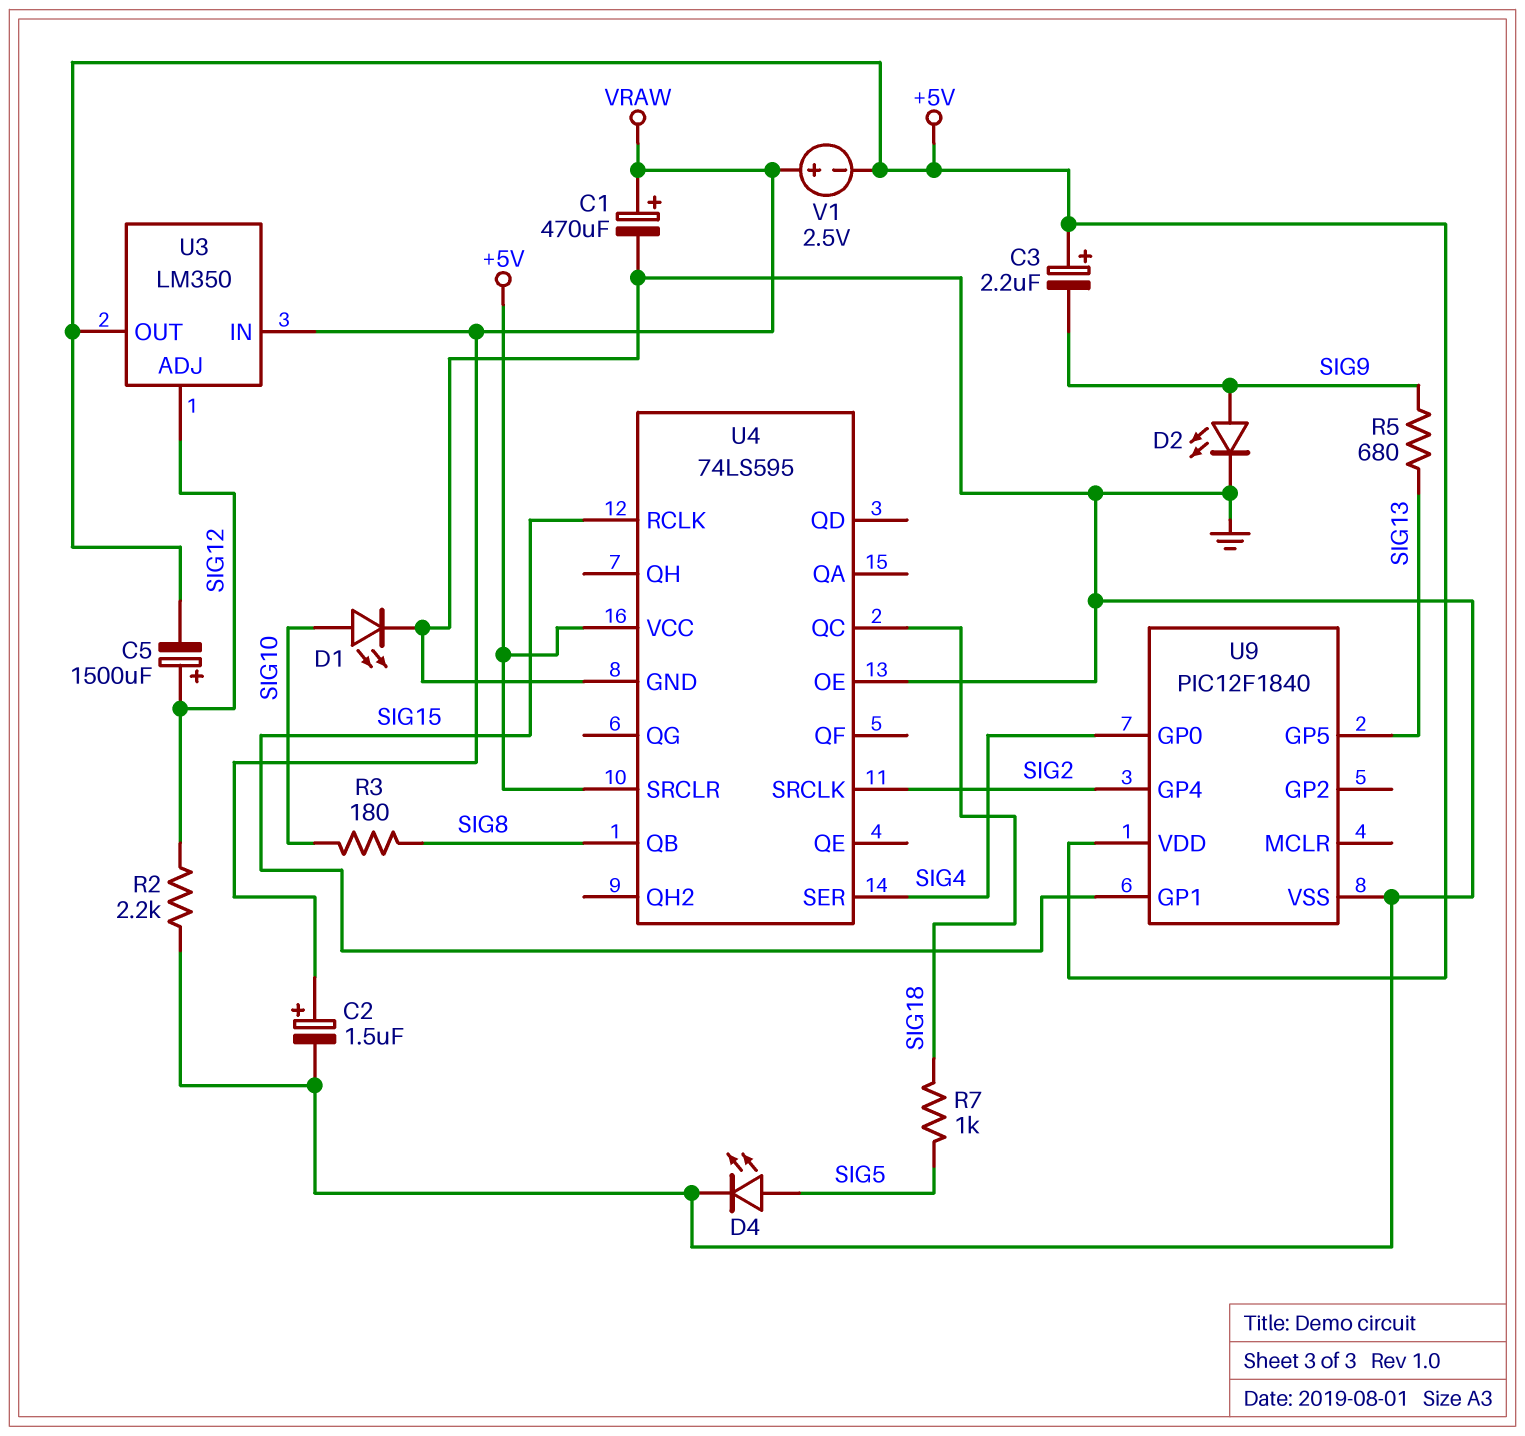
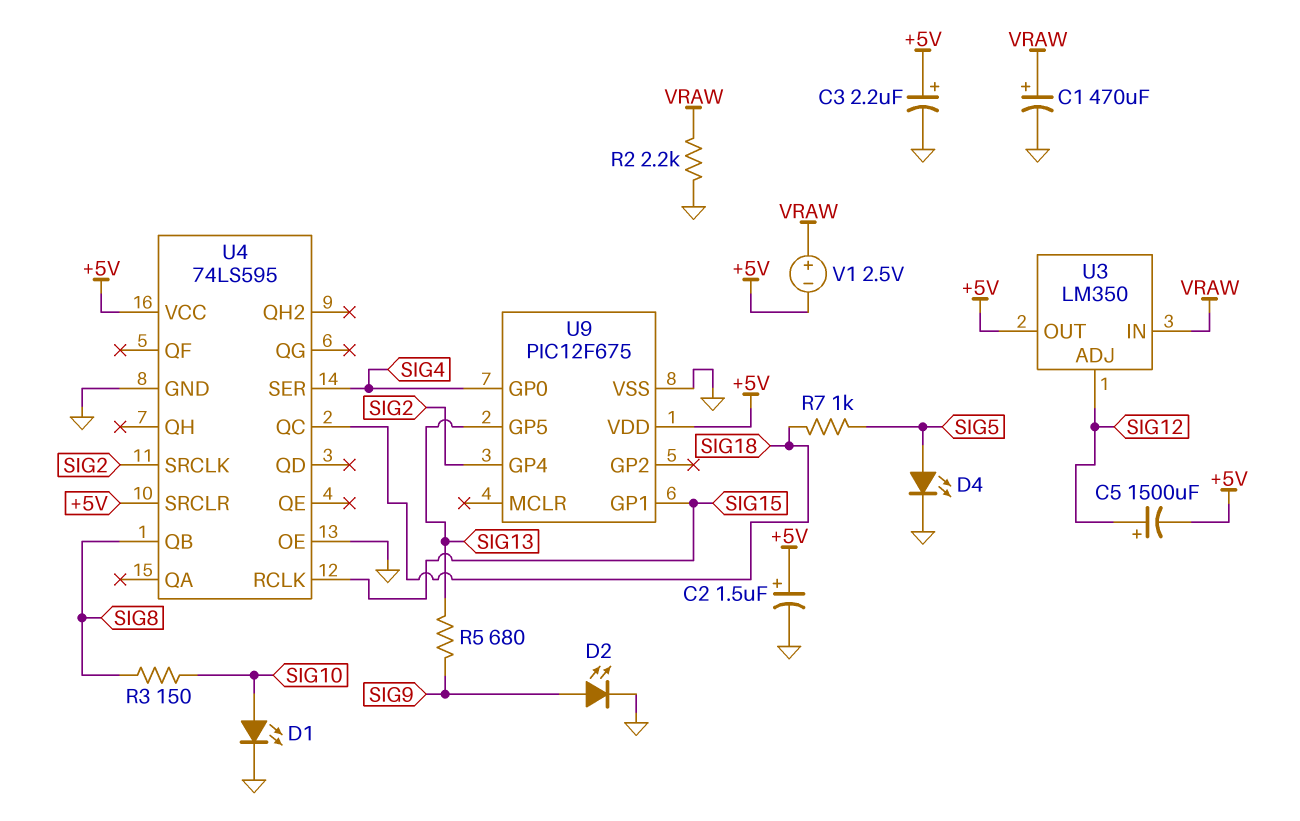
C2: 1.5uF (plus VRAW, minus GND) -> 1.5uF (plus +5V, minus GND)
C3: 2.2uF (plus +5V, minus SIG9) -> 2.2uF (plus +5V, minus GND)
R2: 2.2k (GND, SIG12) -> 2.2k (GND, VRAW)
R3: 180 (SIG8, SIG10) -> 150 (SIG8, SIG10)
U9: PIC12F1840 -> PIC12F675

